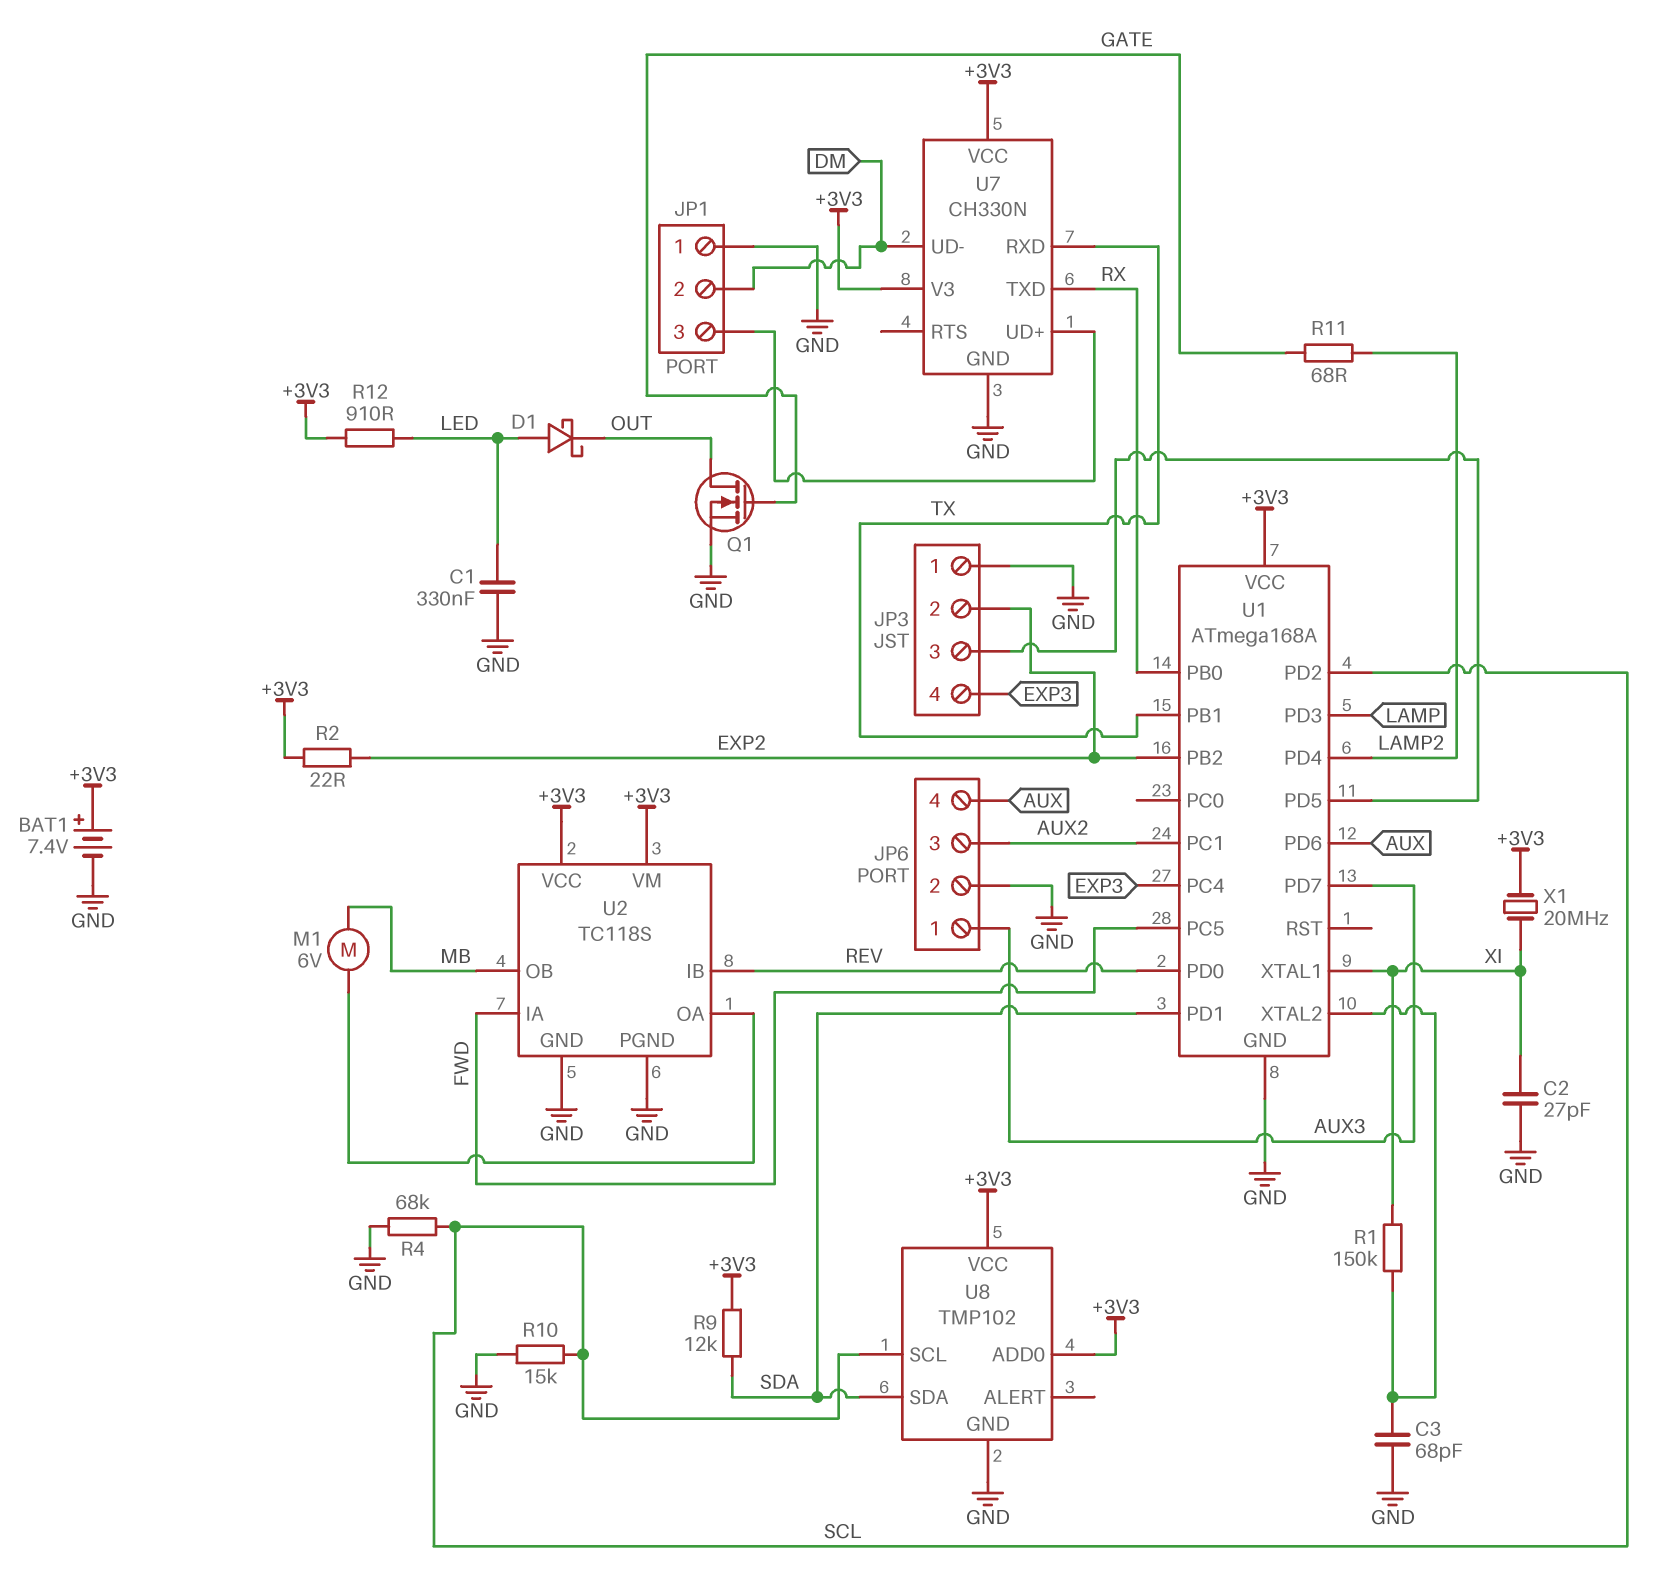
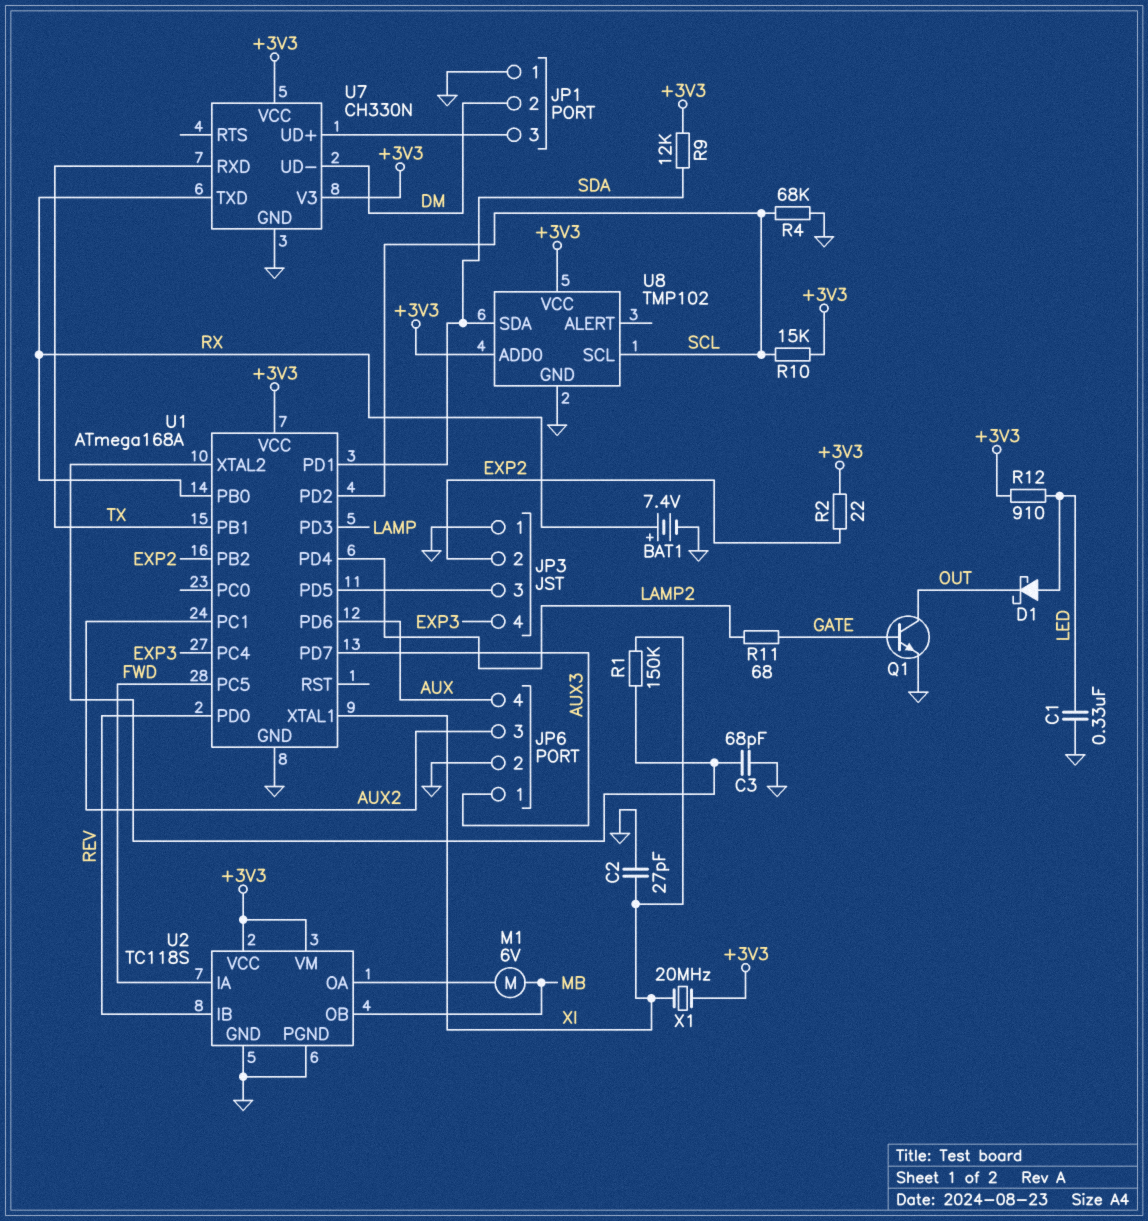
BAT1: 7.4V (plus +3V3, minus GND) -> 7.4V (plus RX, minus GND)
Q1: NMOS (G GATE, D OUT, S GND) -> NPN (B GATE, C OUT, E GND)
R10: 15k (GND, SCL) -> 15k (+3V3, SCL)

